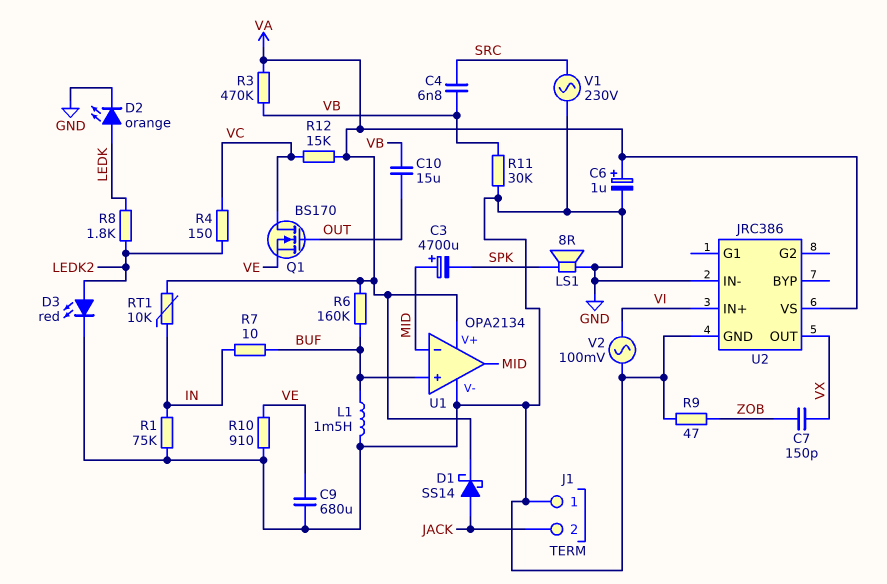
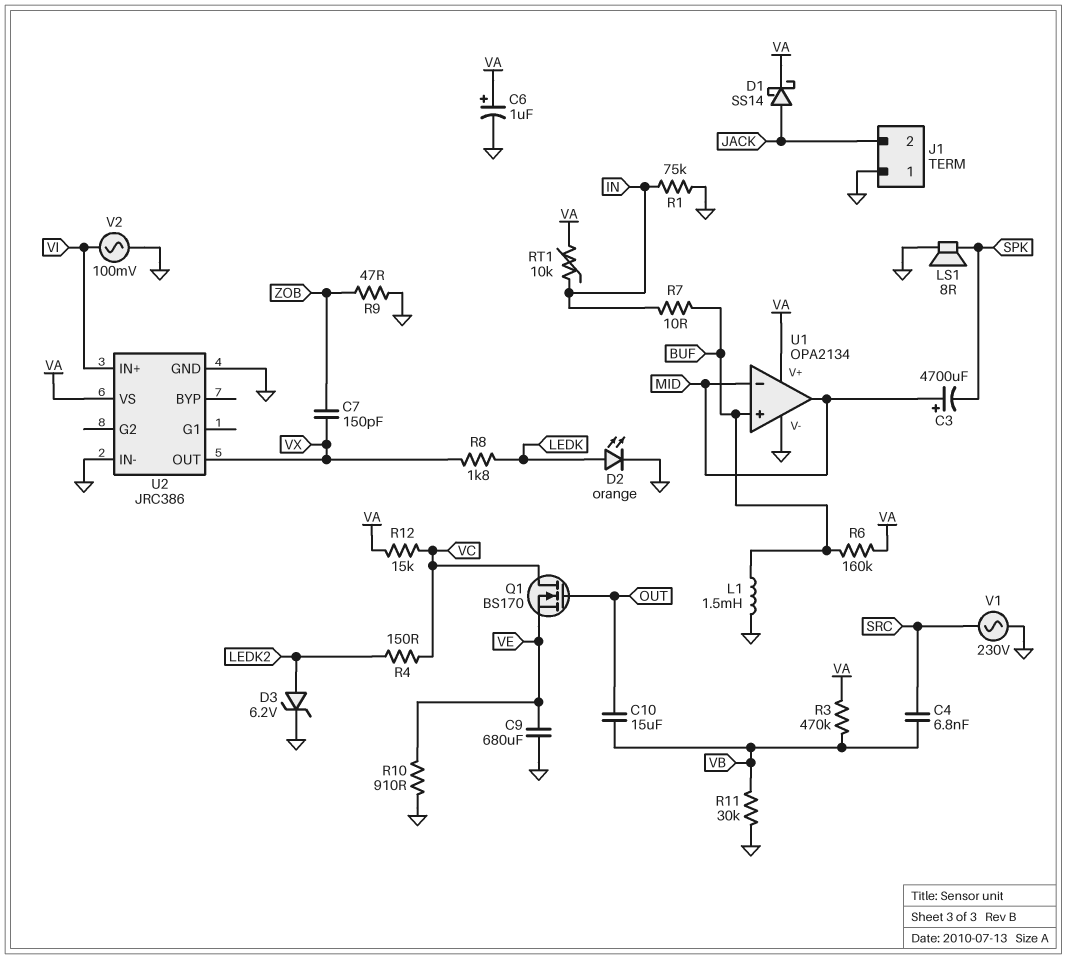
D3: LED red (A LEDK2, K GND) -> zener 6.2V (A LEDK2, K GND)
R8: 1.8k (LEDK, LEDK2) -> 1.8k (LEDK, VX)

